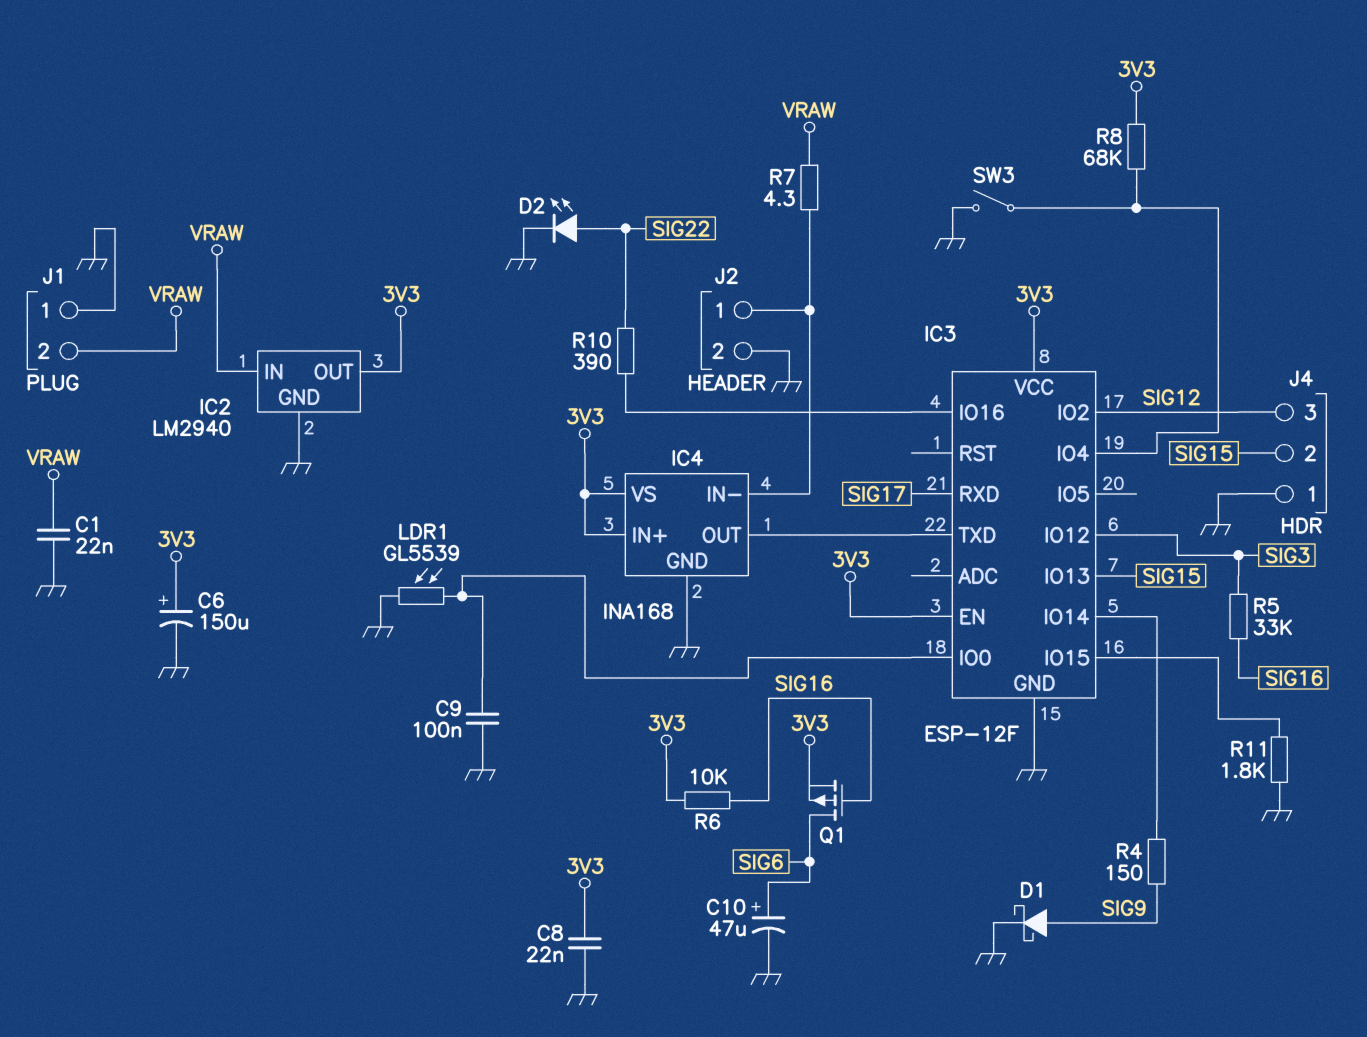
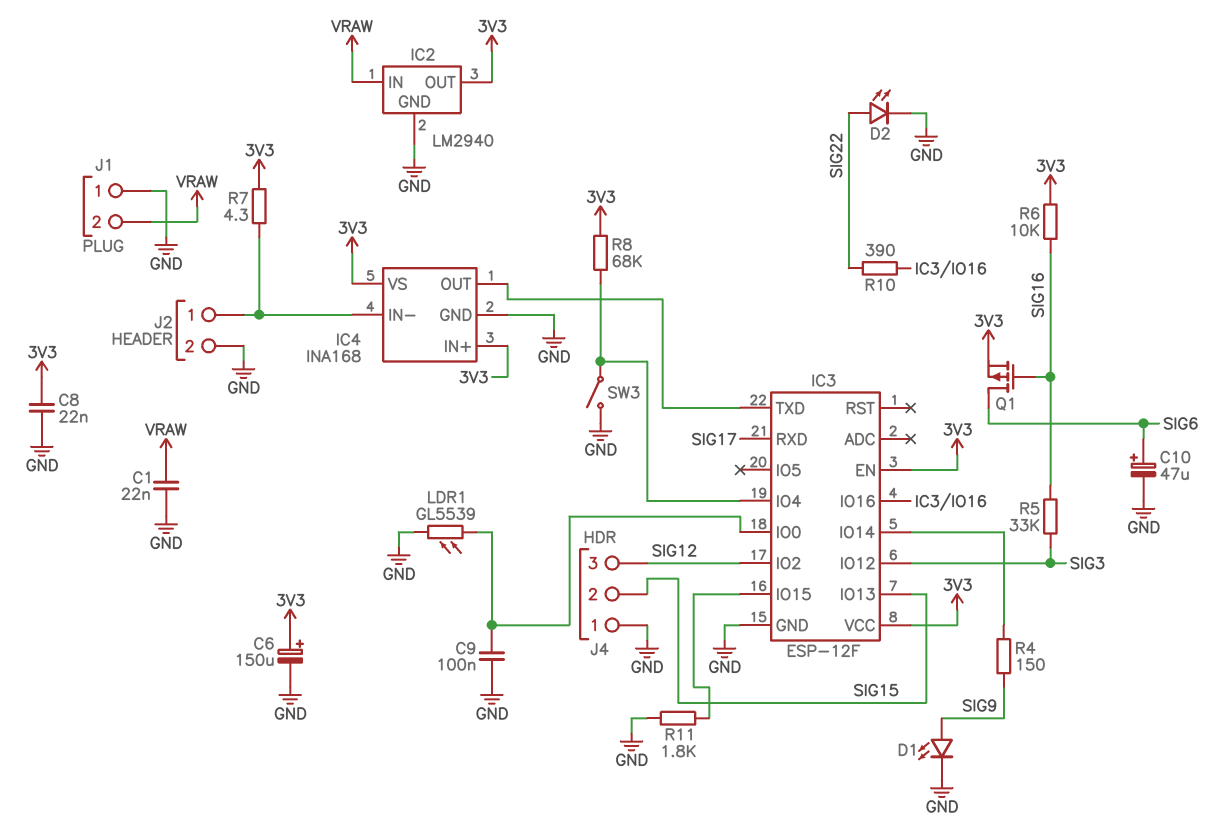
D1: schottky (A SIG9, K GND) -> LED (A SIG9, K GND)
R7: 4.3 (IC4/IN-, VRAW) -> 4.3 (3V3, IC4/IN-)

